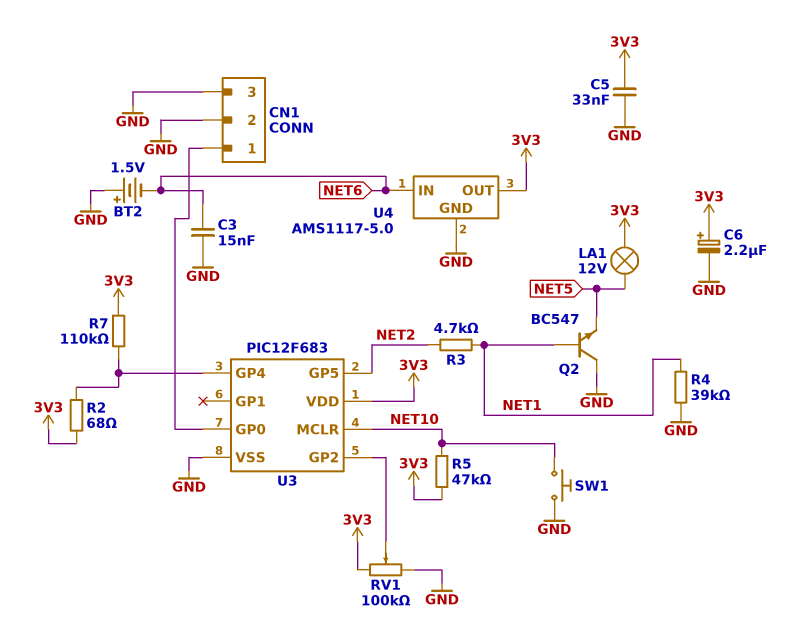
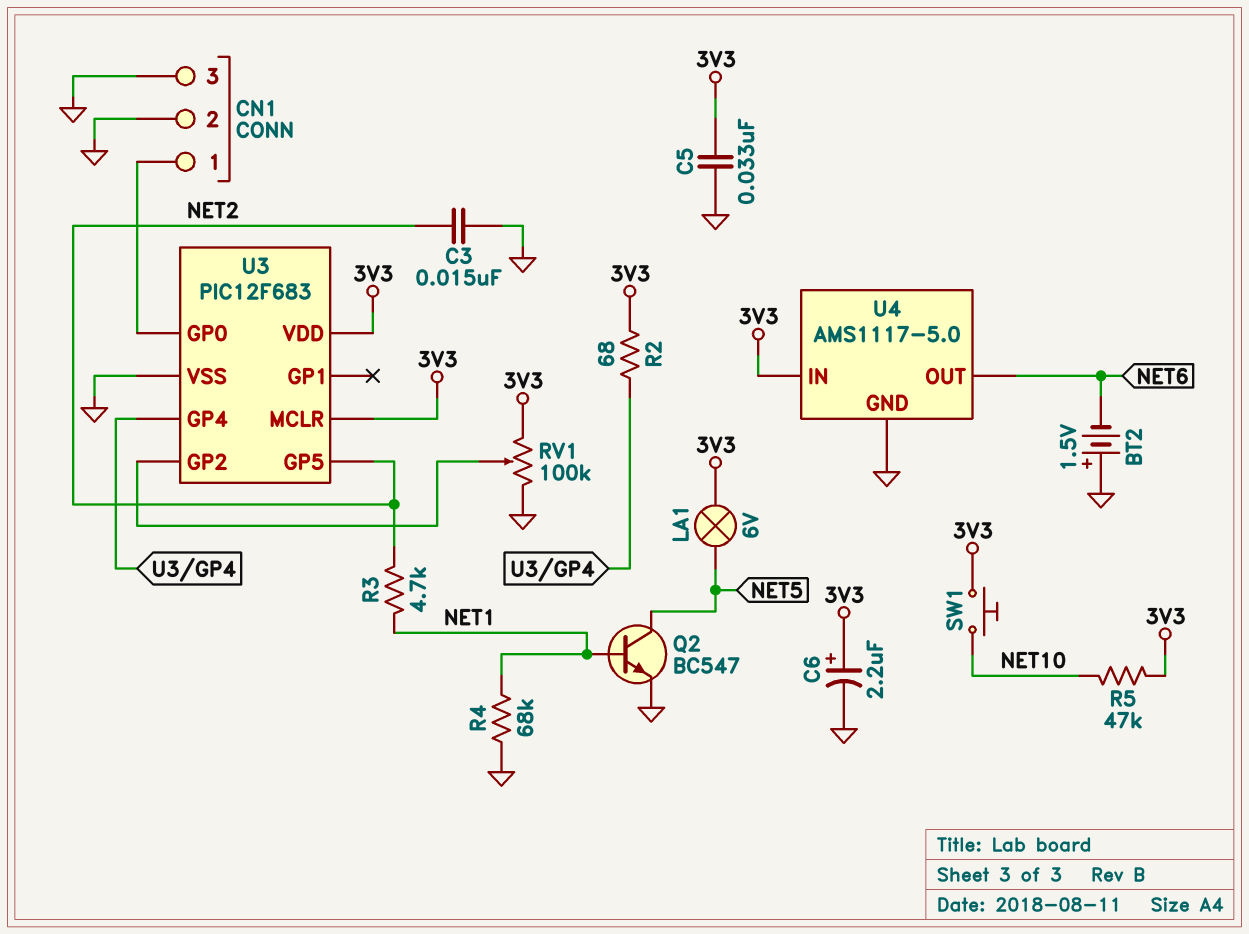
C3: 15nF (GND, NET6) -> 15nF (GND, NET2)
LA1: lamp 12V (3V3, NET5) -> lamp 6V (3V3, NET5)
Q2: NPN BC547 (B NET1, C GND, E NET5) -> NPN BC547 (B NET1, C NET5, E GND)
R4: 39k (GND, NET1) -> 68k (GND, NET1)
R7: 110k (3V3, U3/GP4) -> none
SW1: button (GND, NET10) -> button (3V3, NET10)
U3 pin MCLR: NET10 -> 3V3
U4 pin IN: NET6 -> 3V3
U4 pin OUT: 3V3 -> NET6

